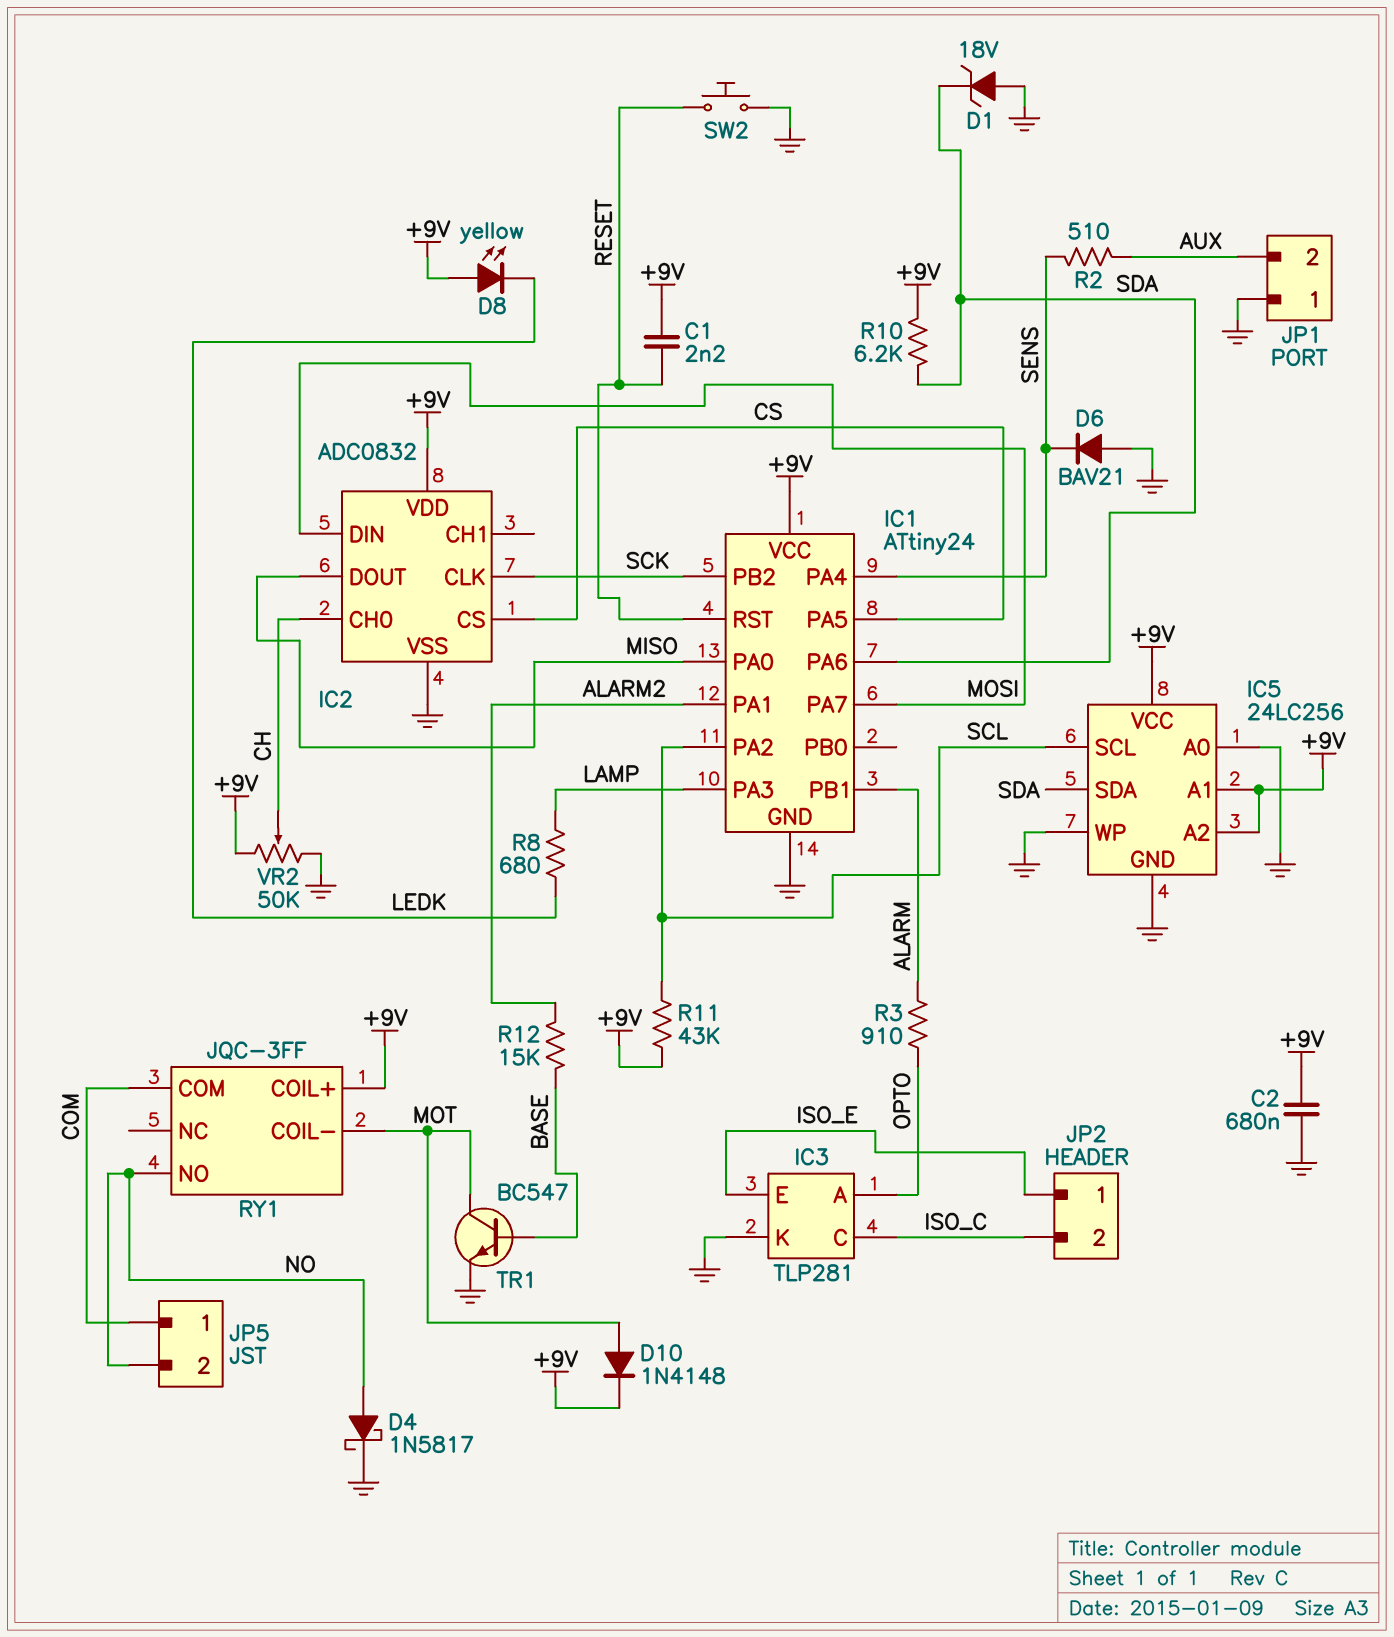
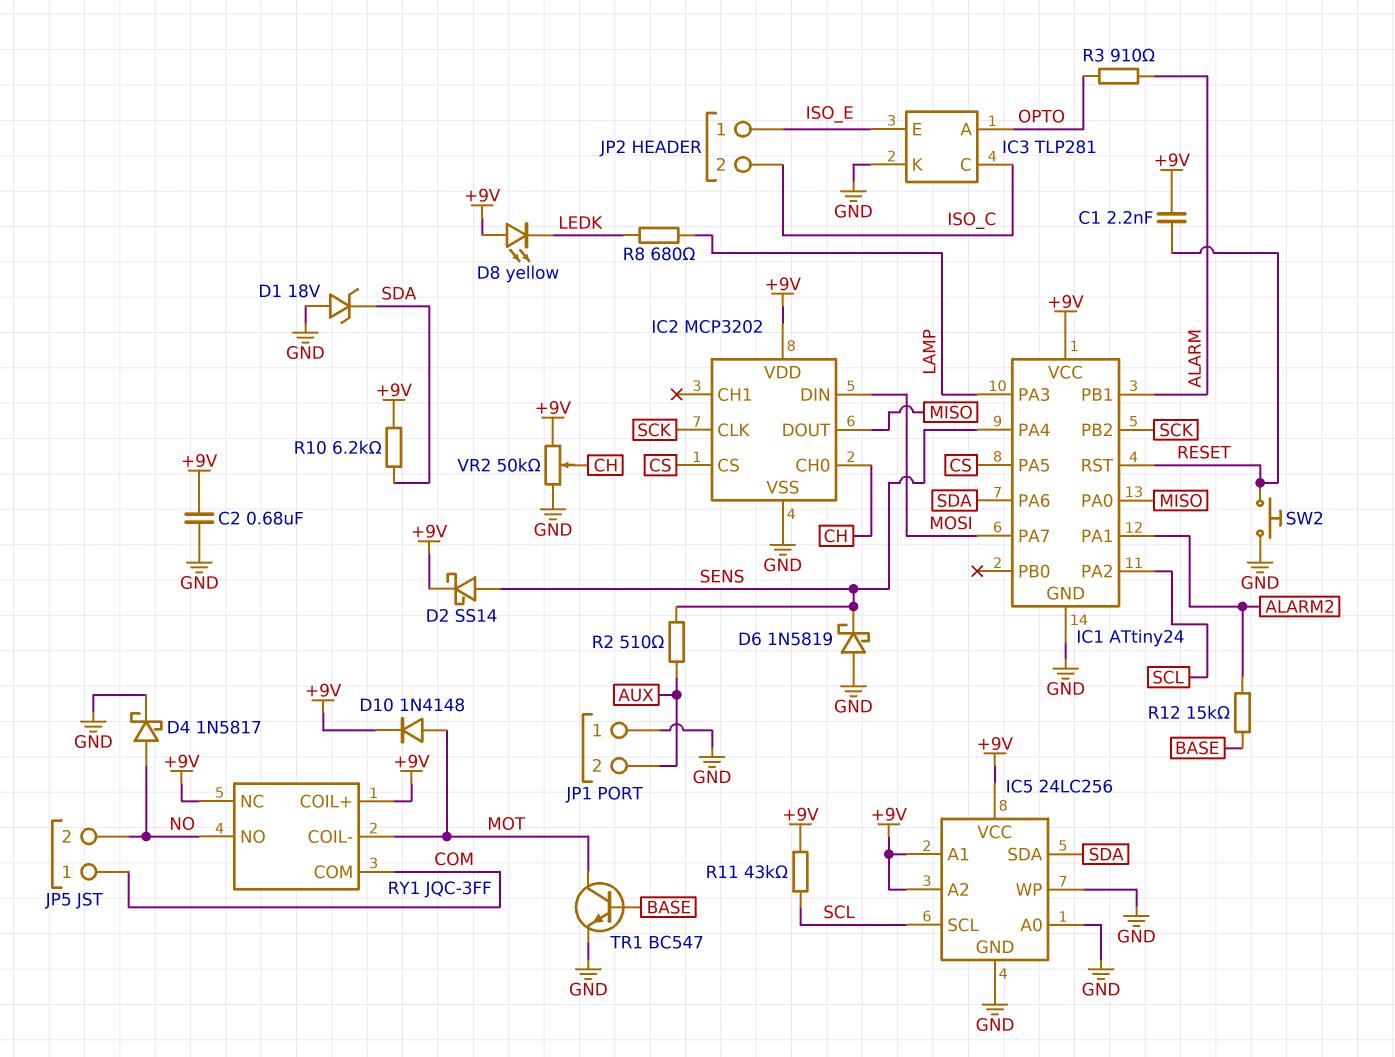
D2: none -> schottky SS14 (A SENS, K +9V)
D6: diode BAV21 (A GND, K SENS) -> schottky 1N5819 (A GND, K SENS)
IC2: ADC0832 -> MCP3202
RY1 pin NC: none -> +9V

